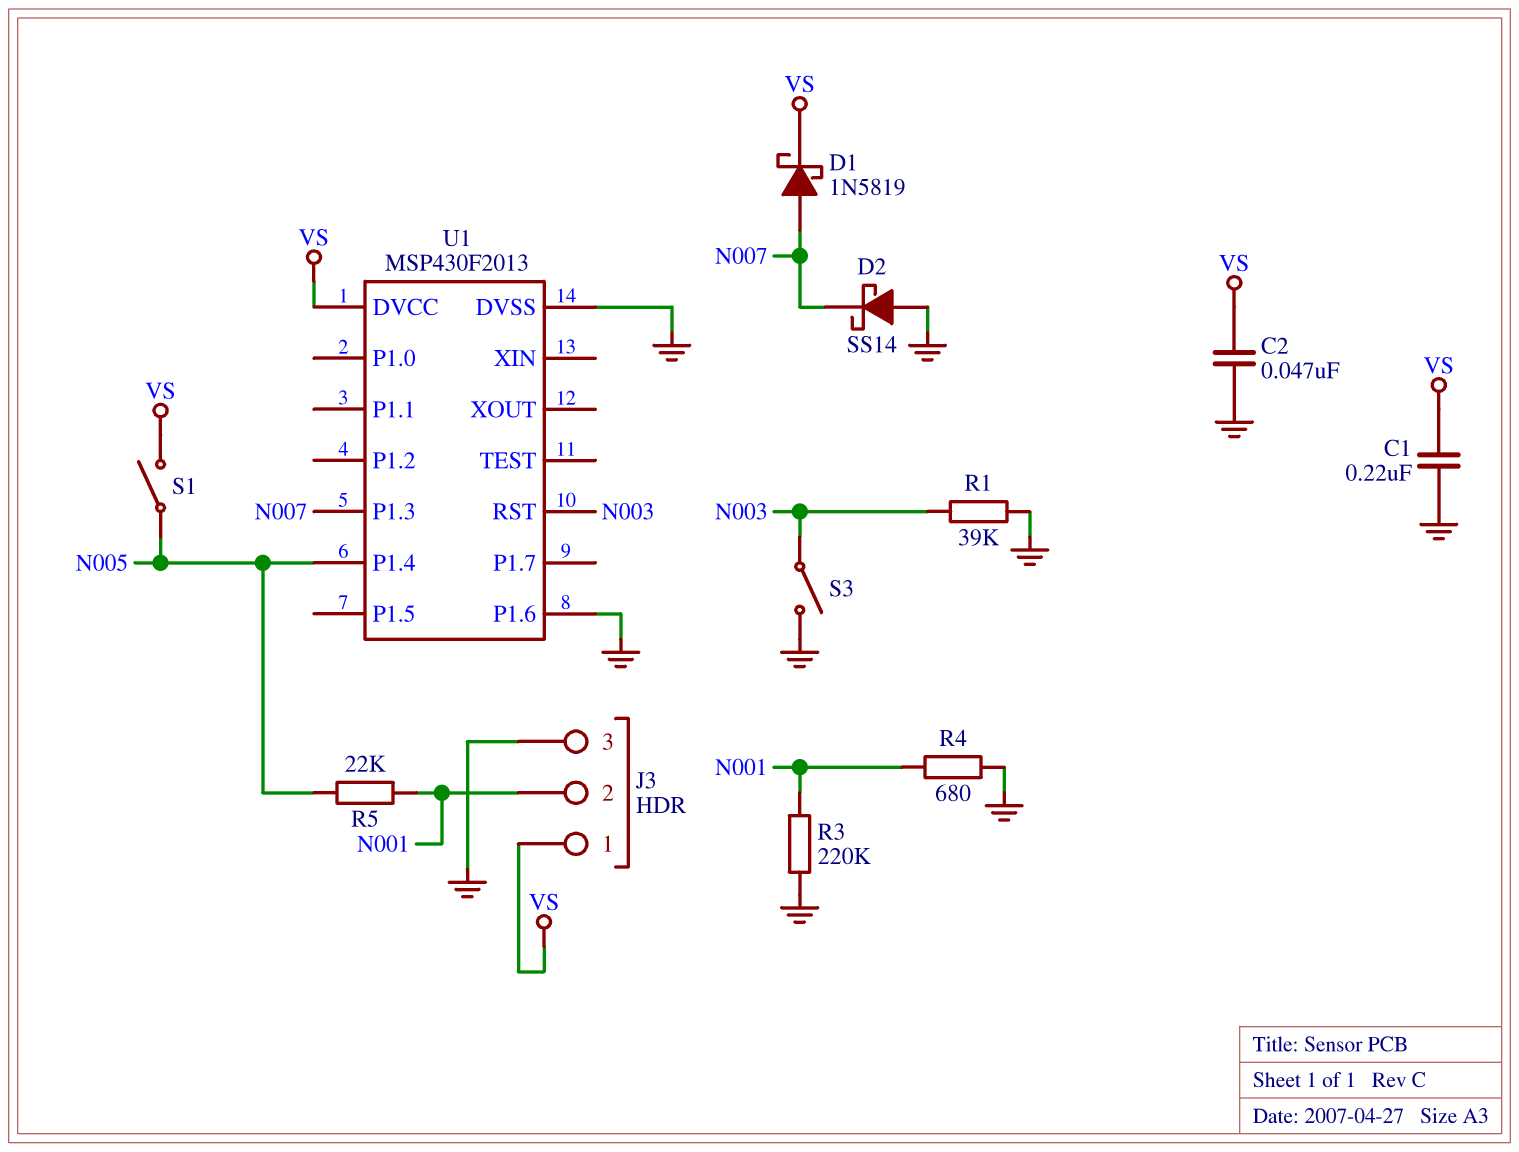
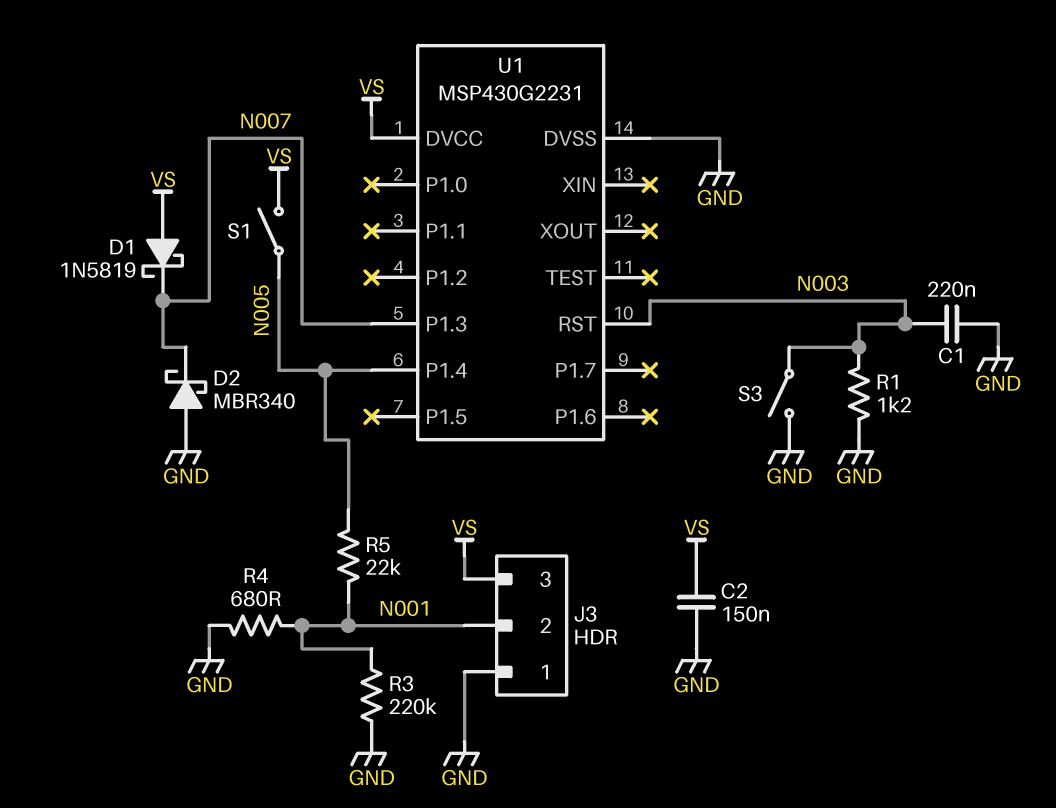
C1: 220nF (GND, VS) -> 220nF (GND, N003)
C2: 47nF (GND, VS) -> 150nF (GND, VS)
D1: schottky 1N5819 (A N007, K VS) -> schottky 1N5819 (A VS, K N007)
D2: schottky SS14 (A GND, K N007) -> schottky MBR340 (A GND, K N007)
J3 pin 1: VS -> GND
J3 pin 3: GND -> VS
R1: 39k (GND, N003) -> 1.2k (GND, N003)
U1: MSP430F2013 -> MSP430G2231
U1 pin P1.6: GND -> none

